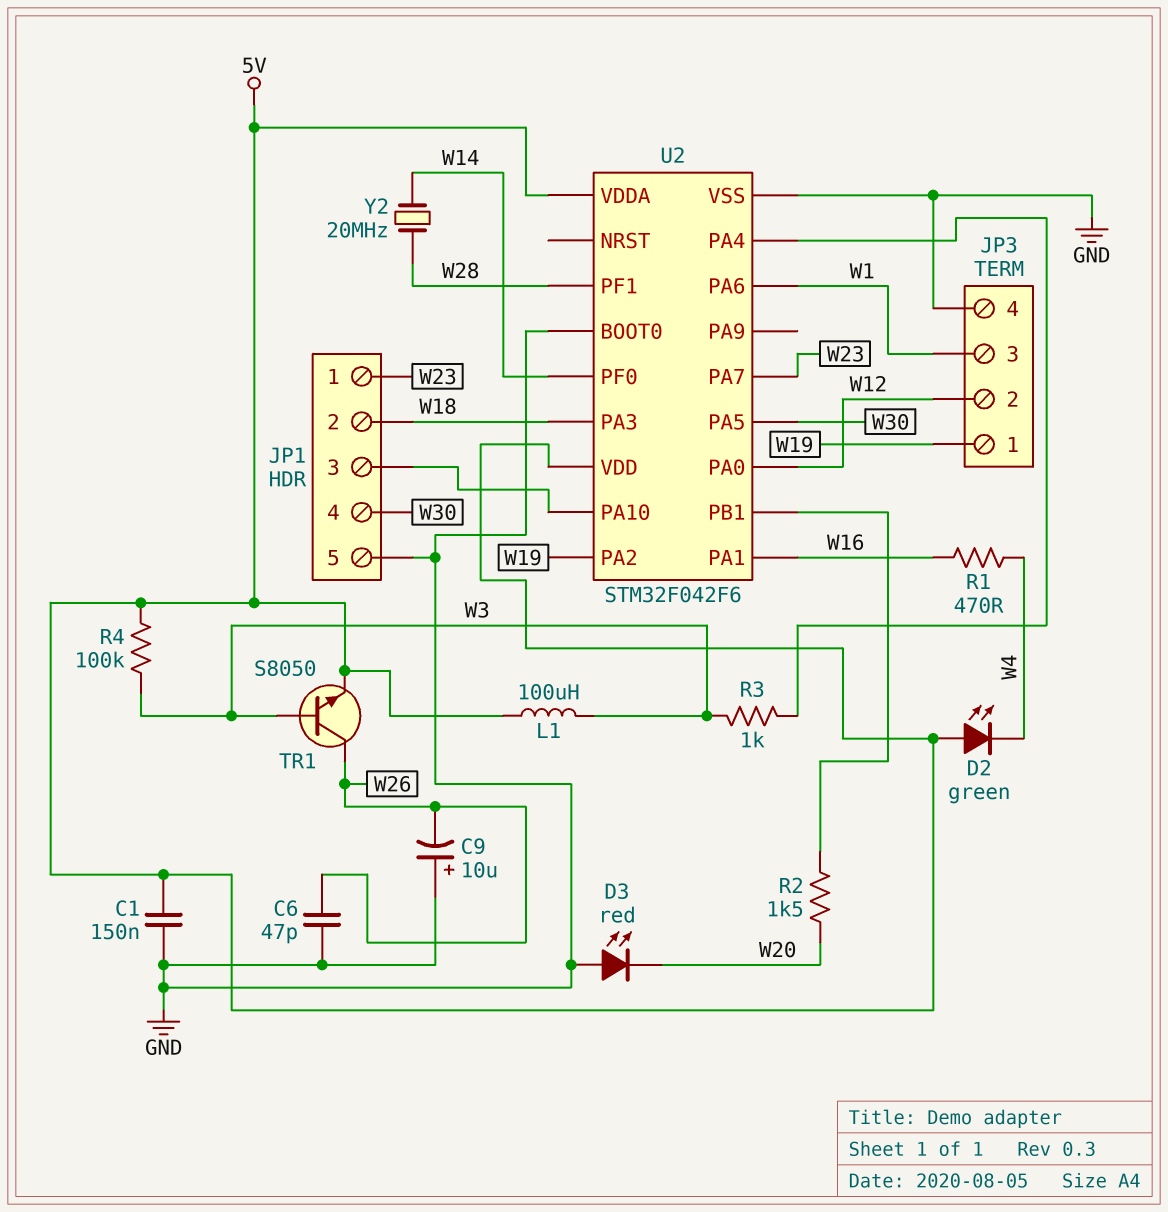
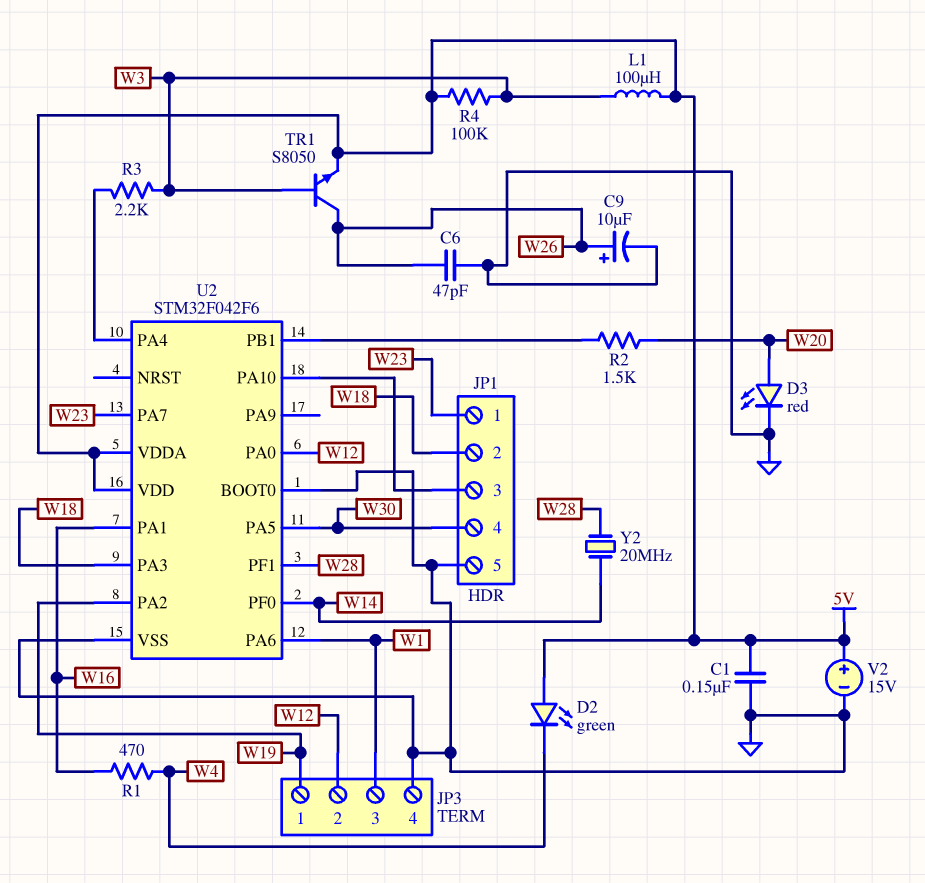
C9: 10uF (plus GND, minus W26) -> 10uF (plus W26, minus GND)
D3: LED red (A GND, K W20) -> LED red (A W20, K GND)
R3: 1k (U2/PA4, W3) -> 2.2k (U2/PA4, W3)
V2: none -> 15V (plus 5V, minus GND)

